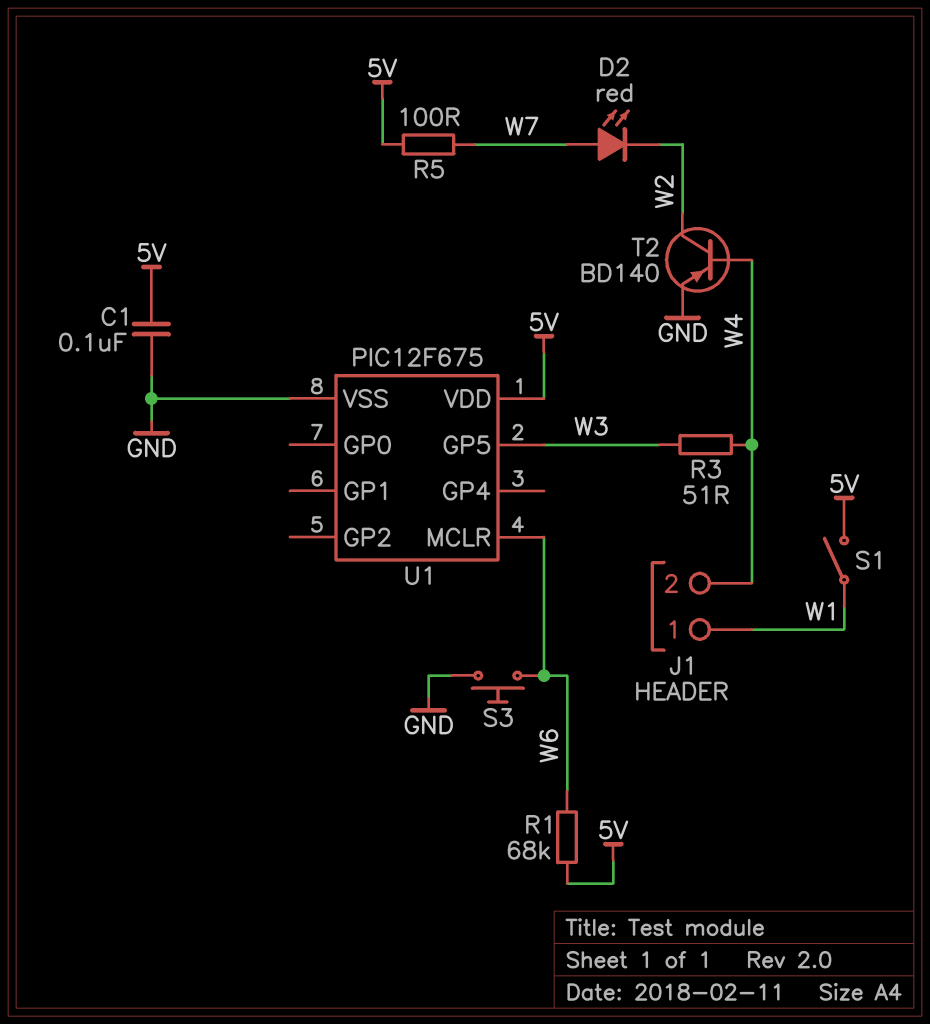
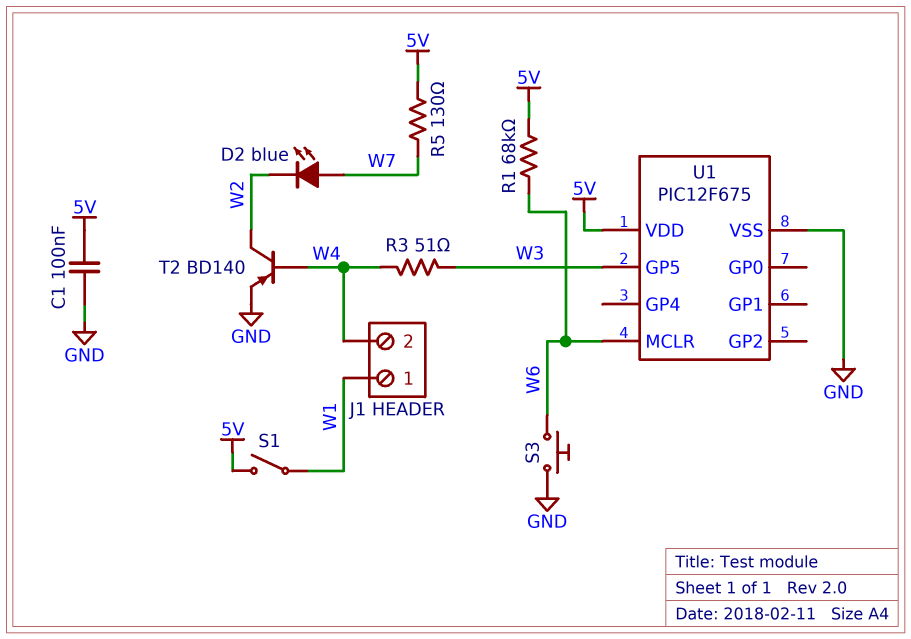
D2: LED red (A W7, K W2) -> LED blue (A W7, K W2)
R5: 100 (5V, W7) -> 130 (5V, W7)

